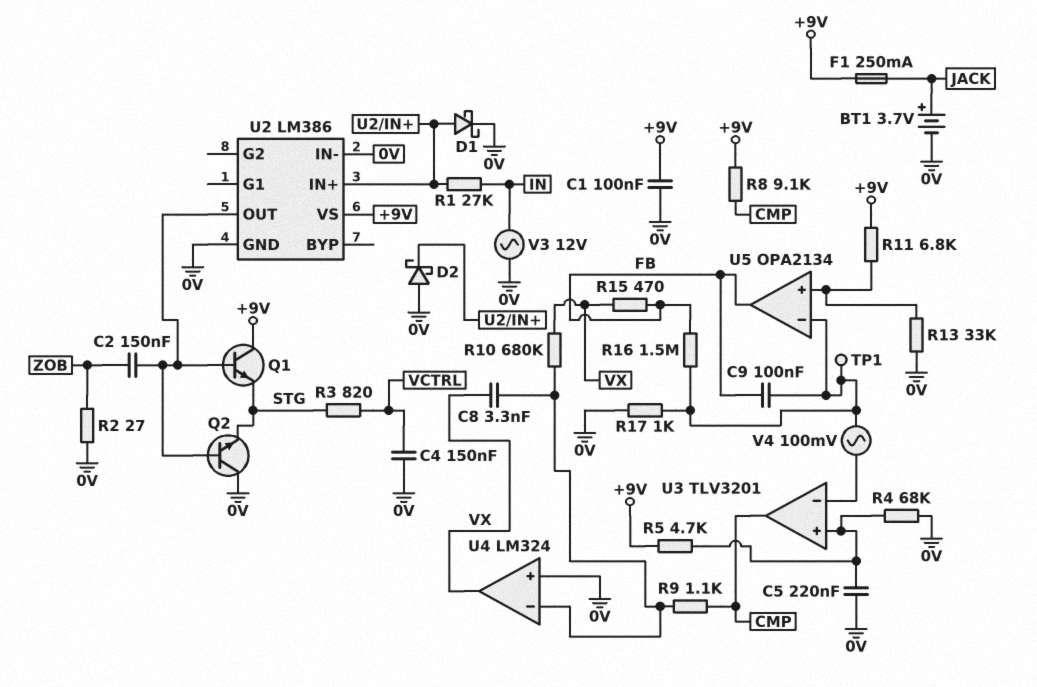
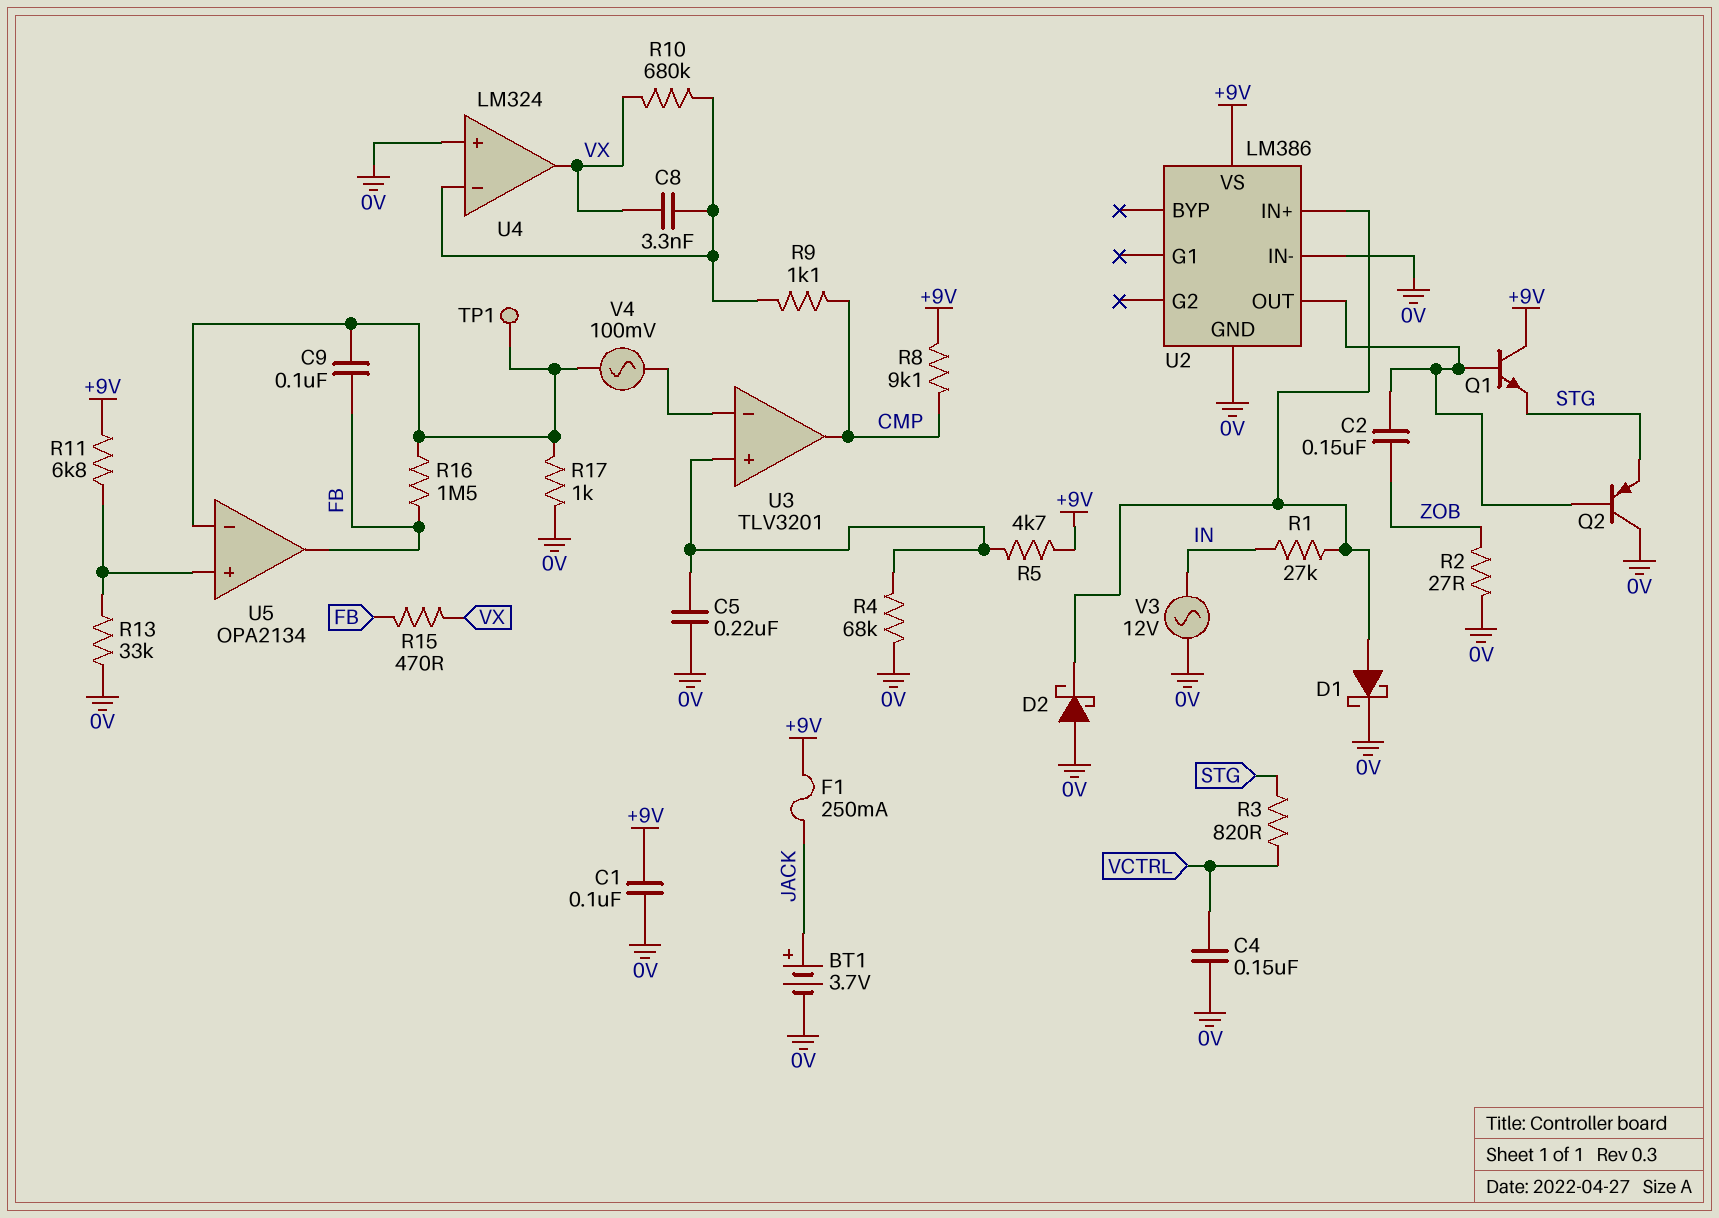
Q2: NPN (B U2/OUT, C 0V, E STG) -> PNP (B U2/OUT, C 0V, E STG)

